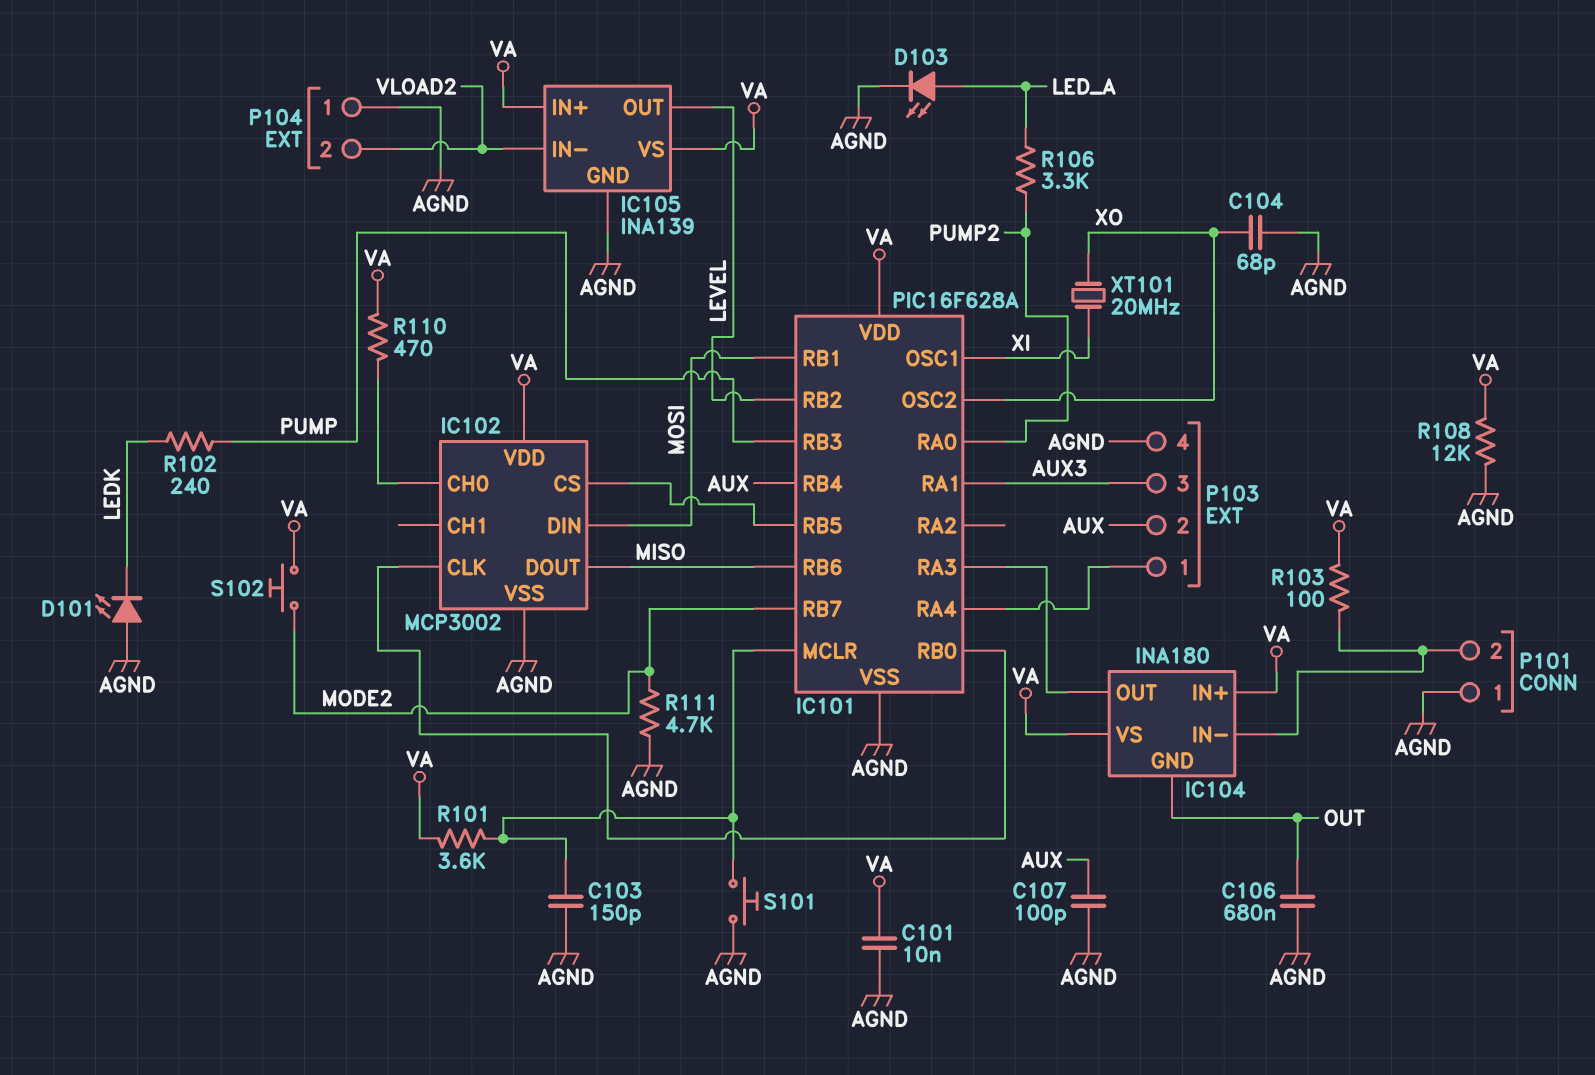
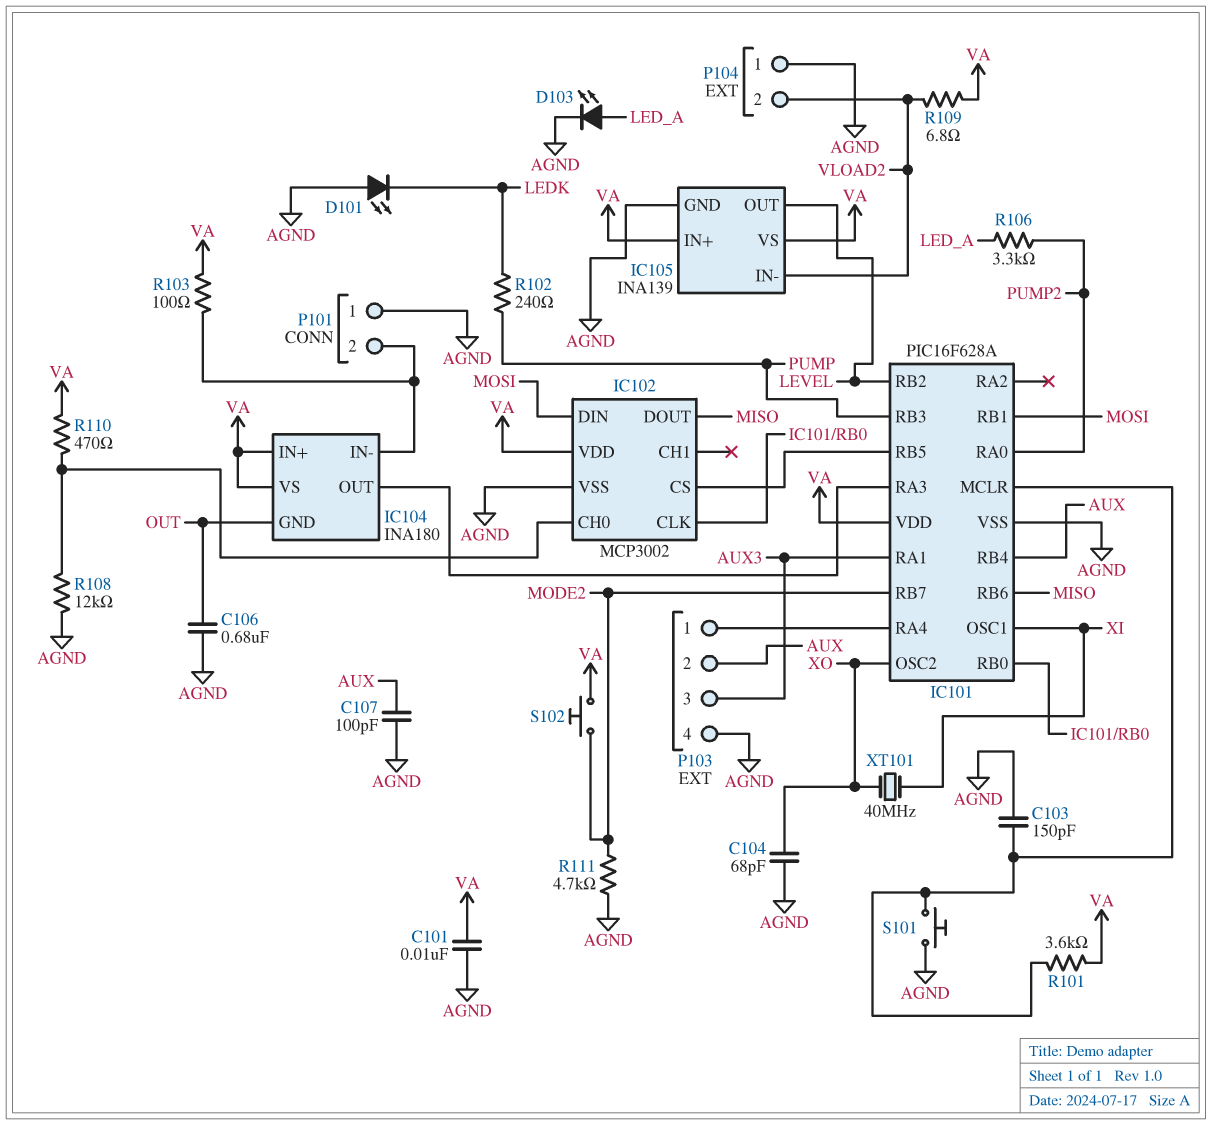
R108: 12k (AGND, VA) -> 12k (AGND, IC102/CH0)
R109: none -> 6.8 (VA, VLOAD2)
XT101: 20MHz (XI, XO) -> 40MHz (XI, XO)

